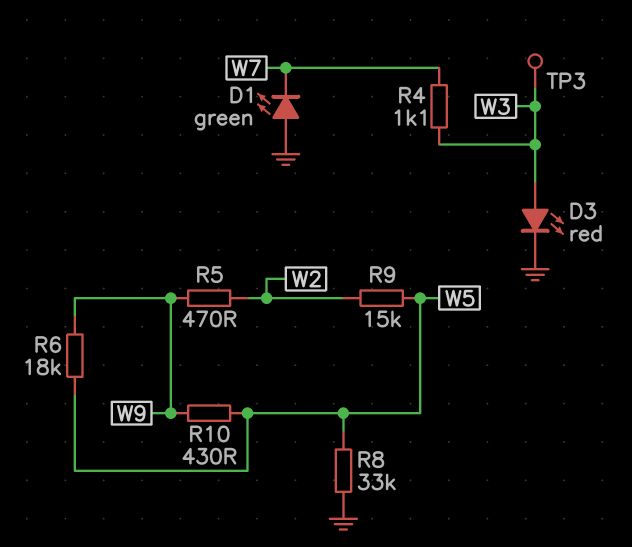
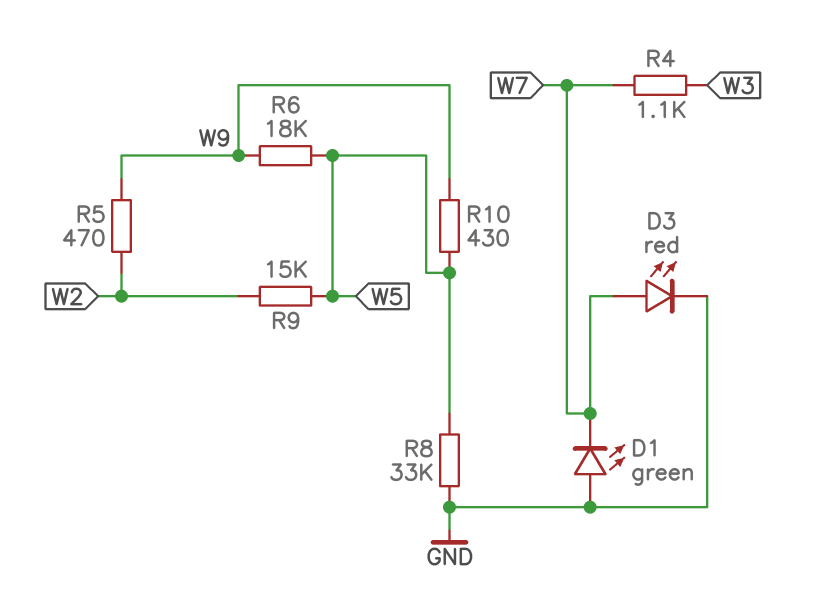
D3: LED red (A W3, K GND) -> LED red (A W7, K GND)
TP3: test point (W3) -> none

